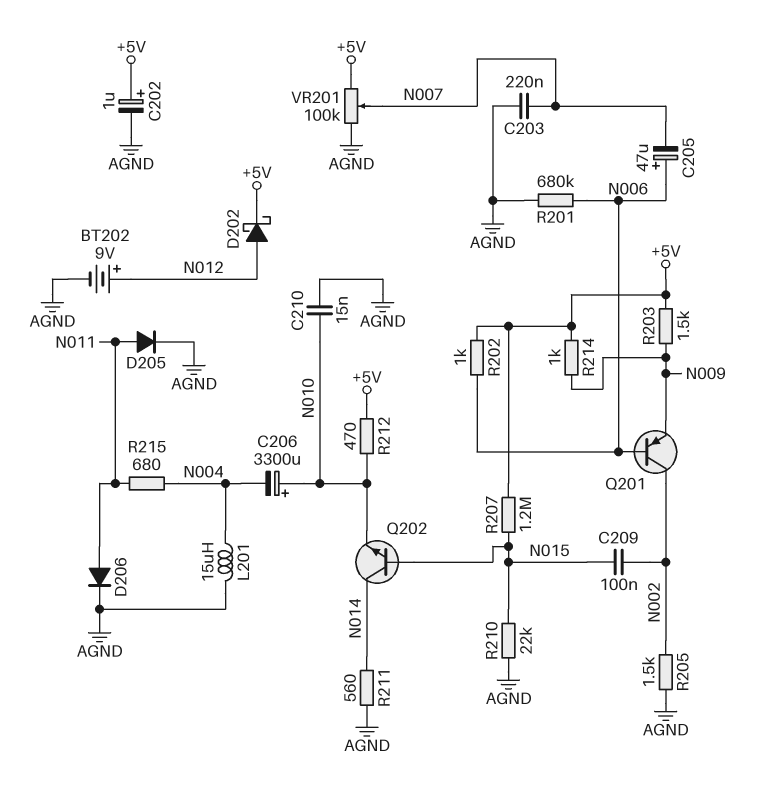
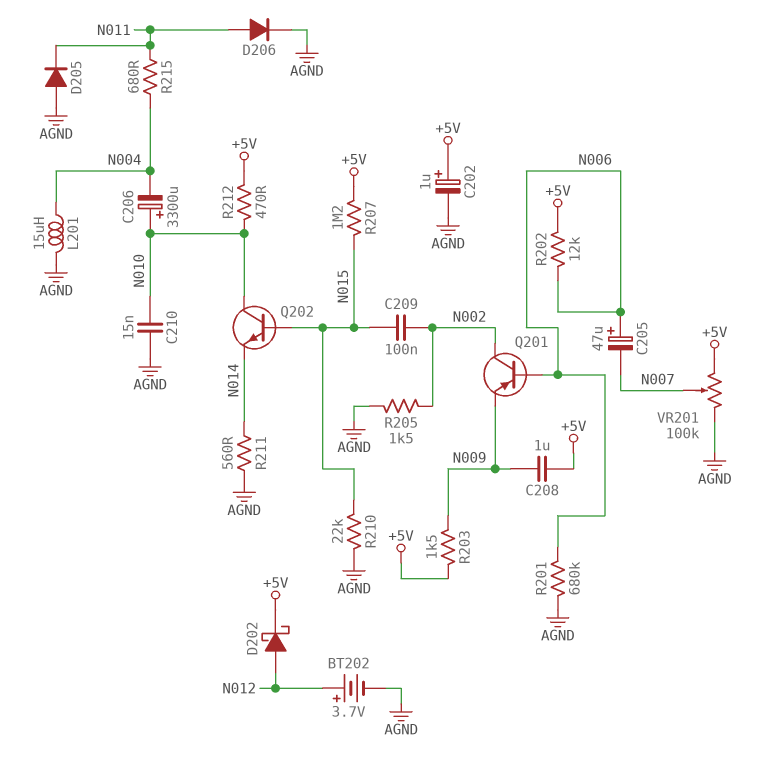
BT202: 9V (plus N012, minus AGND) -> 3.7V (plus N012, minus AGND)
C203: 220nF (AGND, N007) -> none
C208: none -> 1uF (+5V, N009)
D205: diode (A N011, K AGND) -> diode (A AGND, K N011)
Q202: NPN (B N015, C N014, E N010) -> NPN (B N015, C N010, E N014)
R202: 1k (+5V, N006) -> 12k (+5V, N006)
R214: 1k (+5V, N009) -> none

